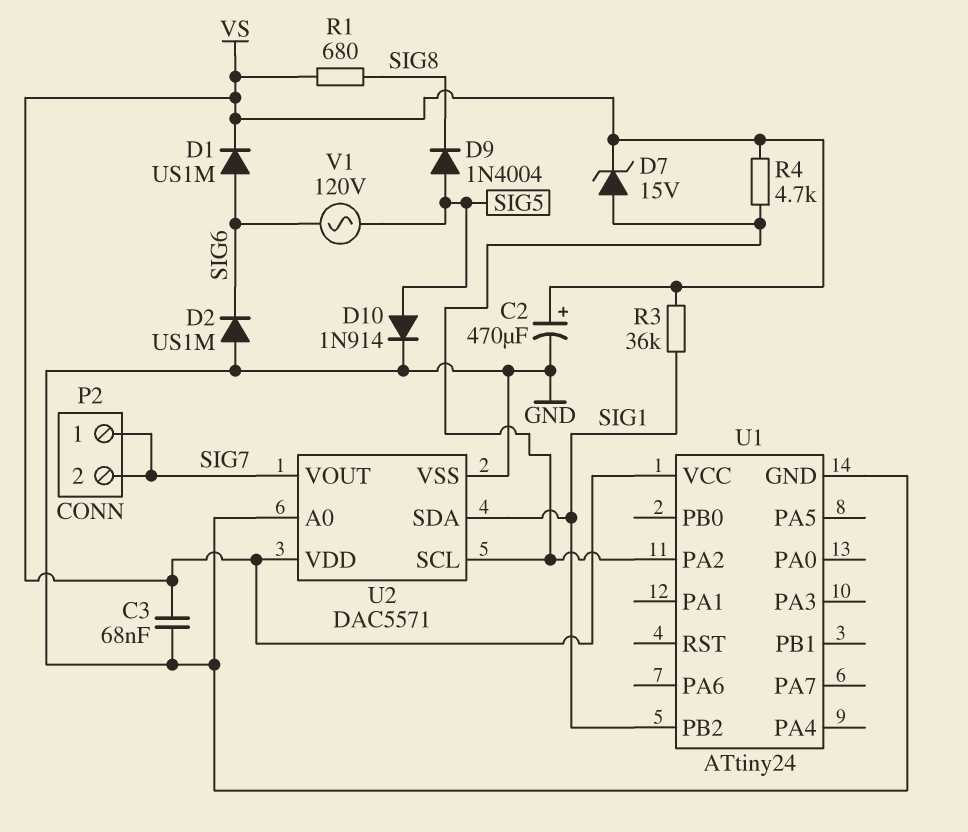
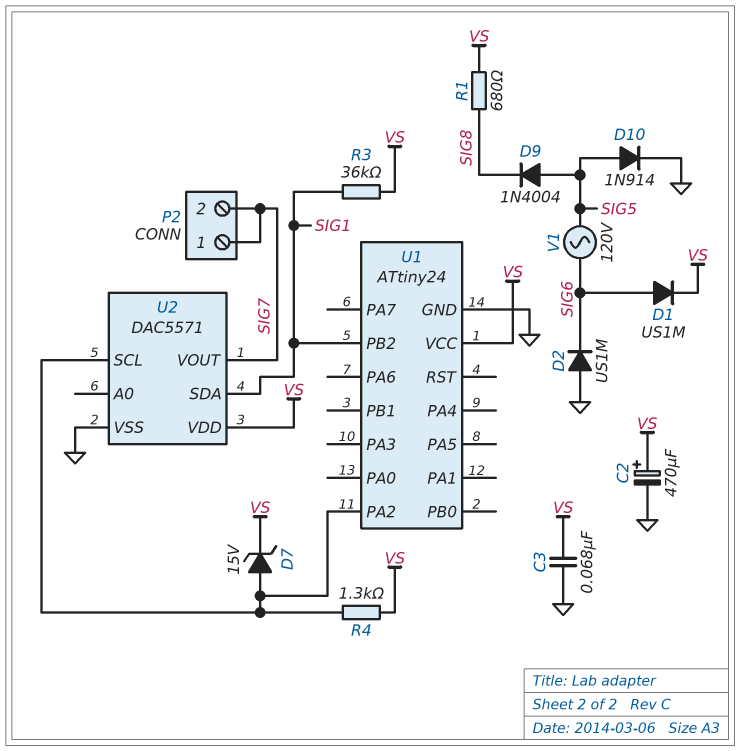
R4: 4.7k (U1/PA2, VS) -> 1.3k (U1/PA2, VS)
U2 pin A0: GND -> none

